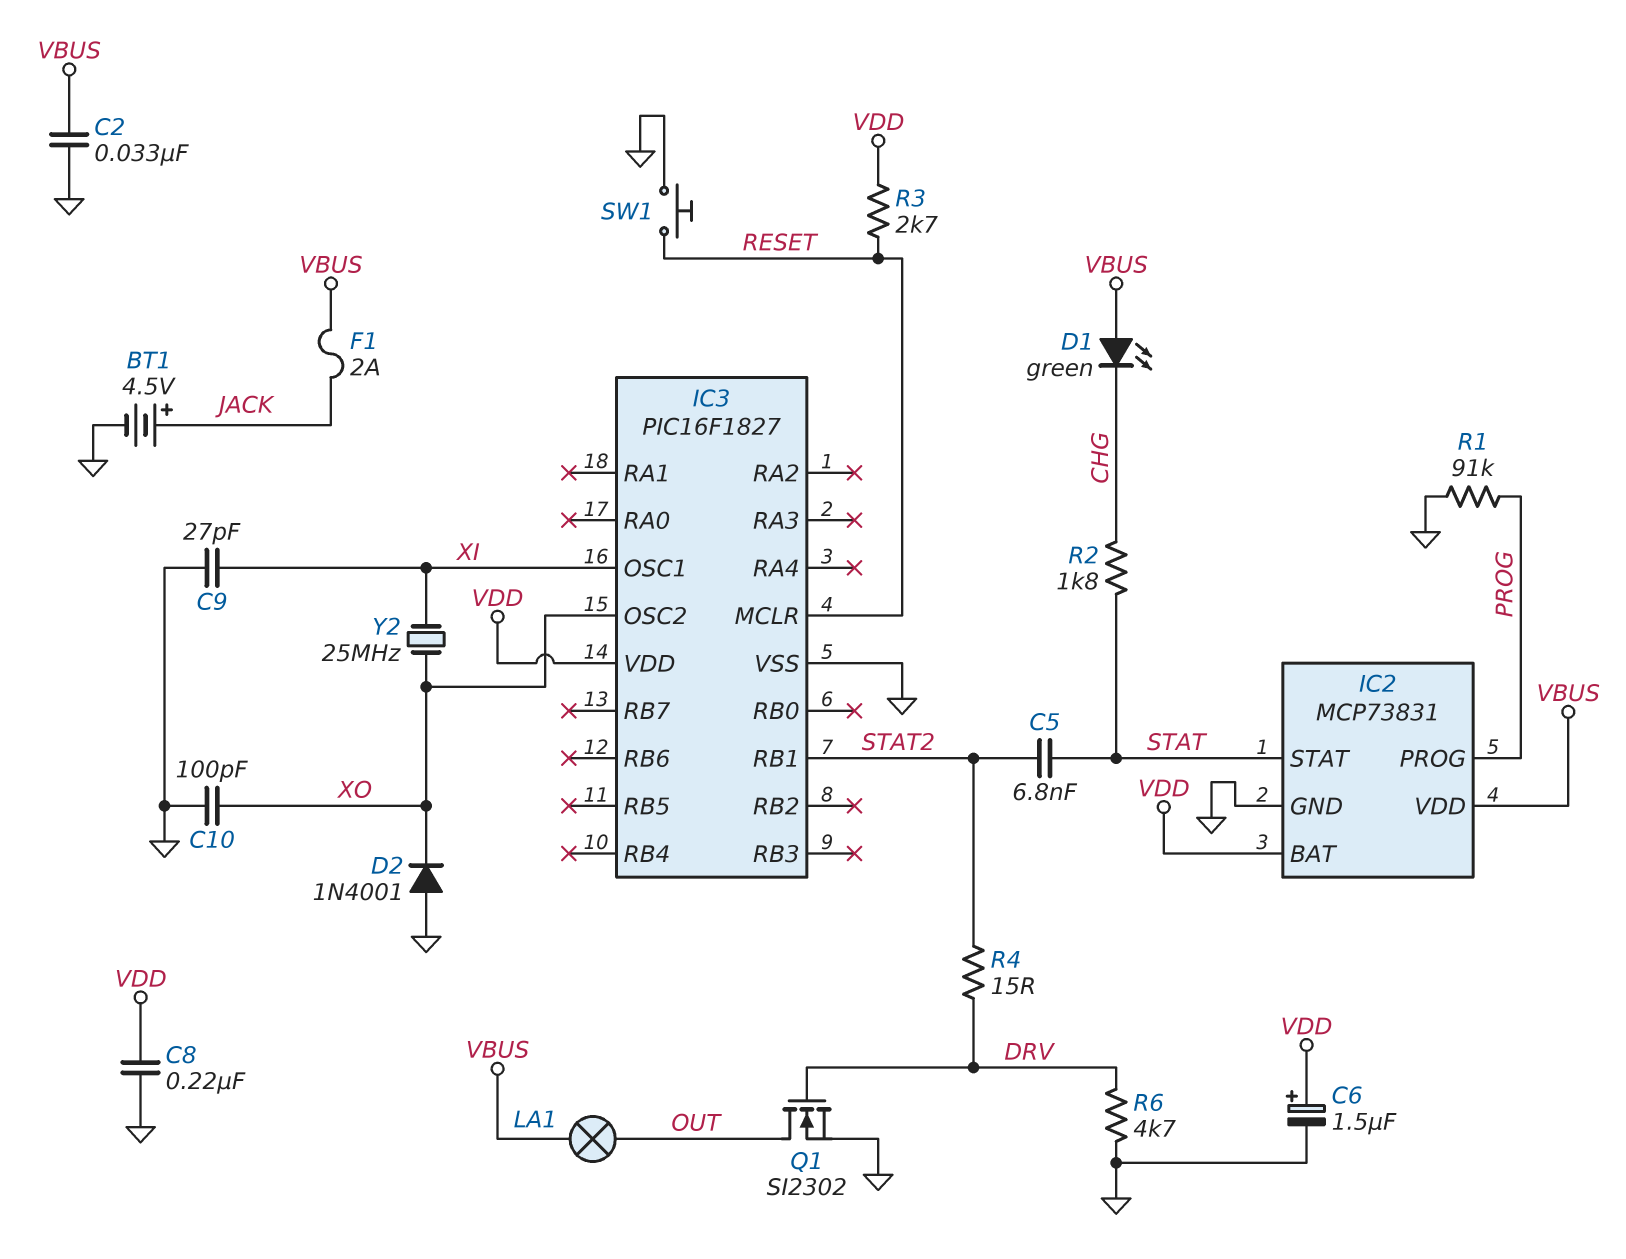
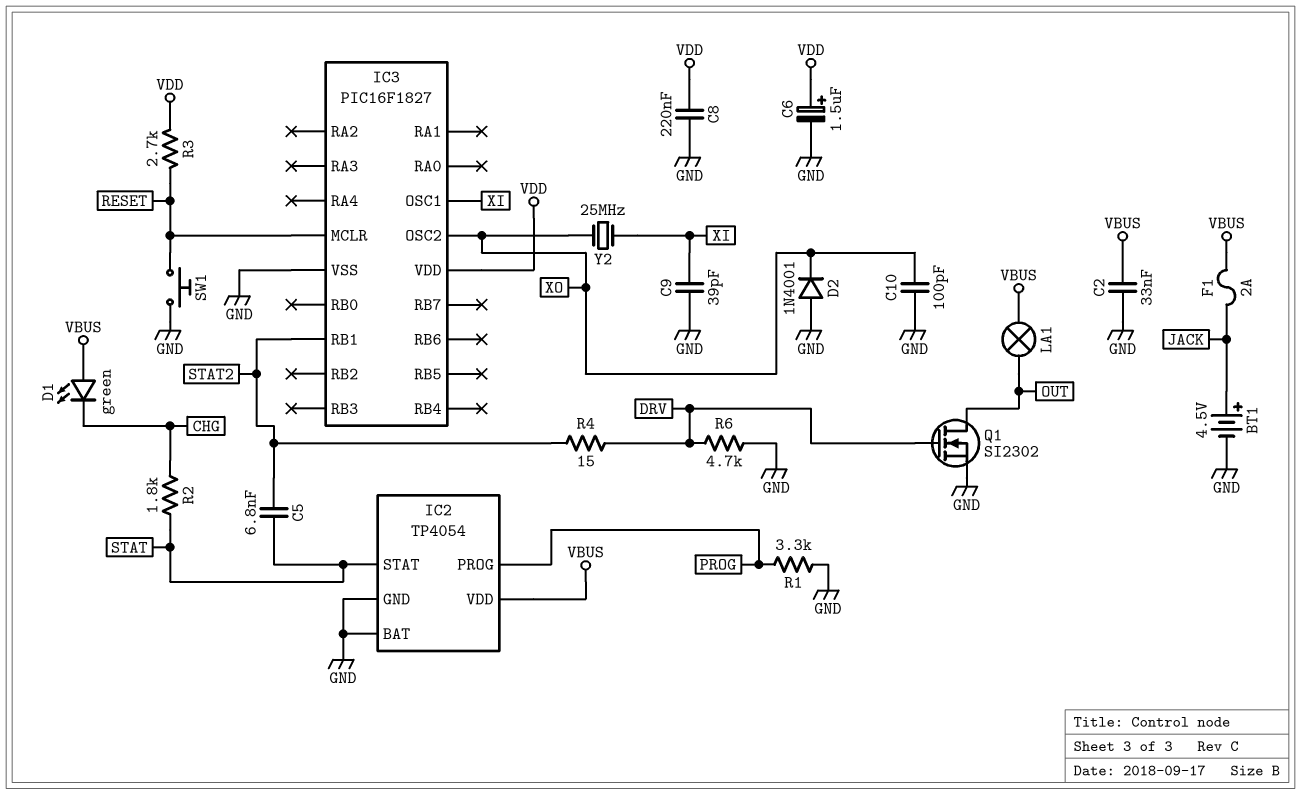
C9: 27pF (GND, XI) -> 39pF (GND, XI)
IC2: MCP73831 -> TP4054
IC2 pin BAT: VDD -> GND
R1: 91k (GND, PROG) -> 3.3k (GND, PROG)

